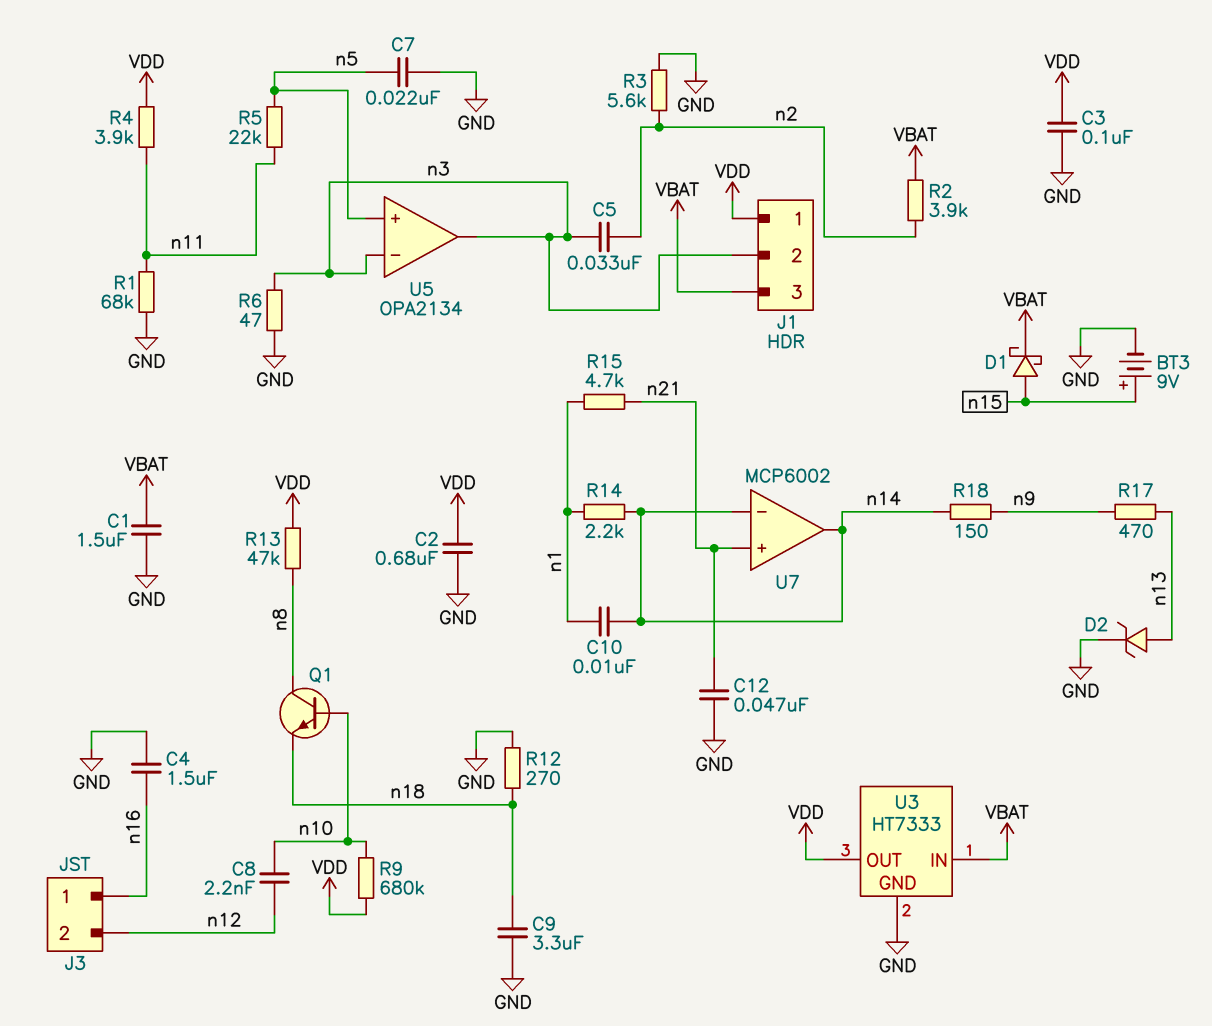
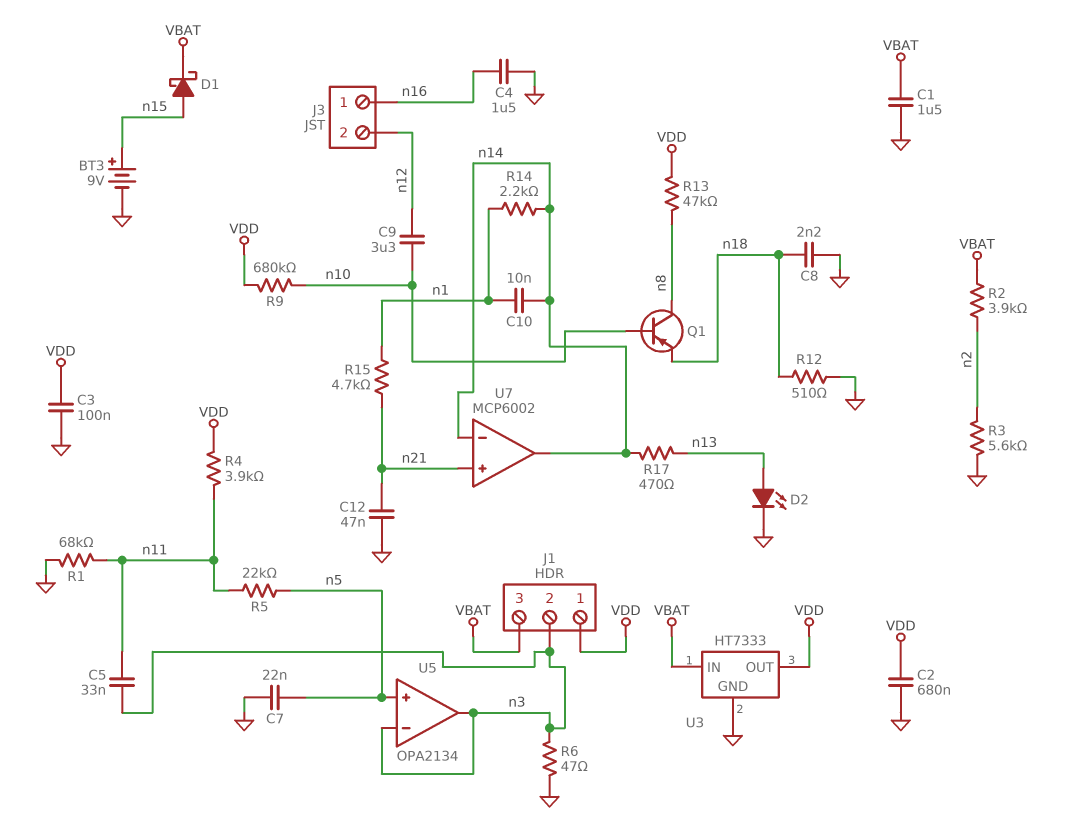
C5: 33nF (n2, n3) -> 33nF (n3, n11)
C8: 2.2nF (n10, n12) -> 2.2nF (GND, n18)
C9: 3.3uF (GND, n18) -> 3.3uF (n10, n12)
D2: zener (A n13, K GND) -> LED (A n13, K GND)
Q1: NPN (B n10, C n8, E n18) -> PNP (B n10, C n8, E n18)
R12: 270 (GND, n18) -> 510 (GND, n18)
R17: 470 (n9, n13) -> 470 (n13, n14)
R18: 150 (n9, n14) -> none

